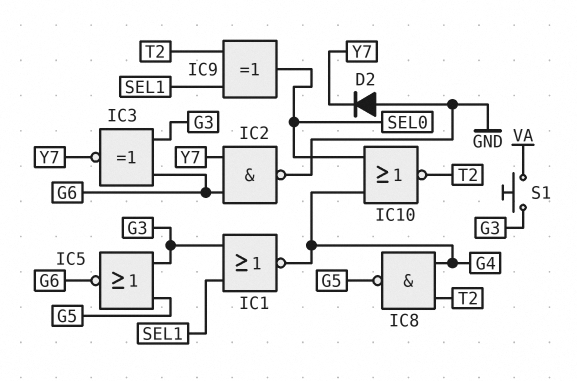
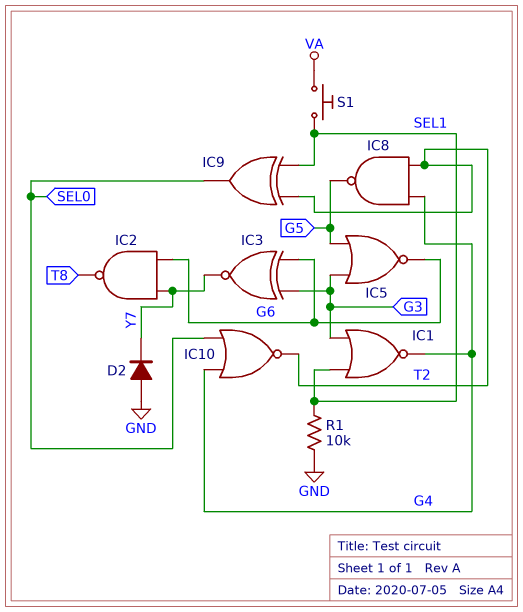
IC2: NAND (in G6, in Y7, out GND) -> NAND (in G6, in Y7, out T8)
R1: none -> 10k (GND, SEL1)
S1: button (G3, VA) -> button (SEL1, VA)

